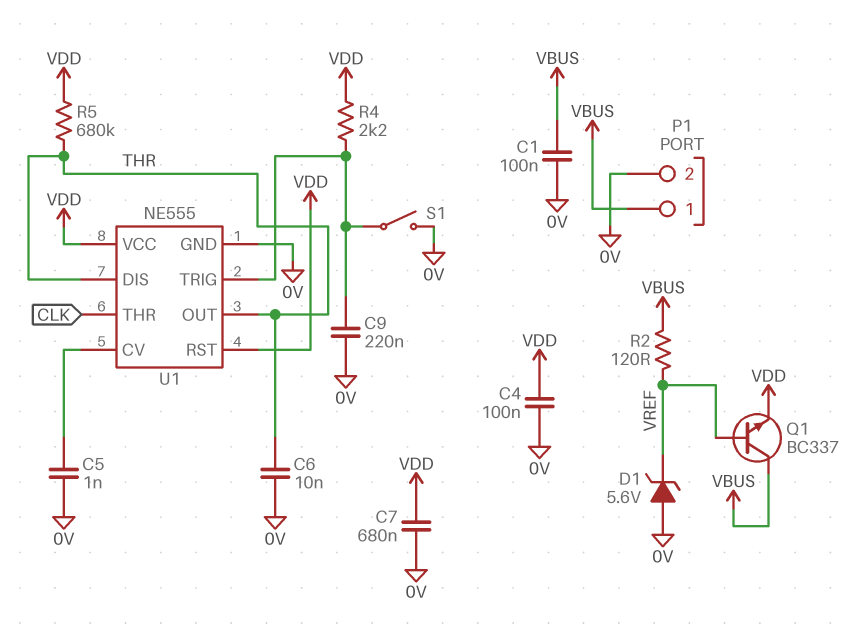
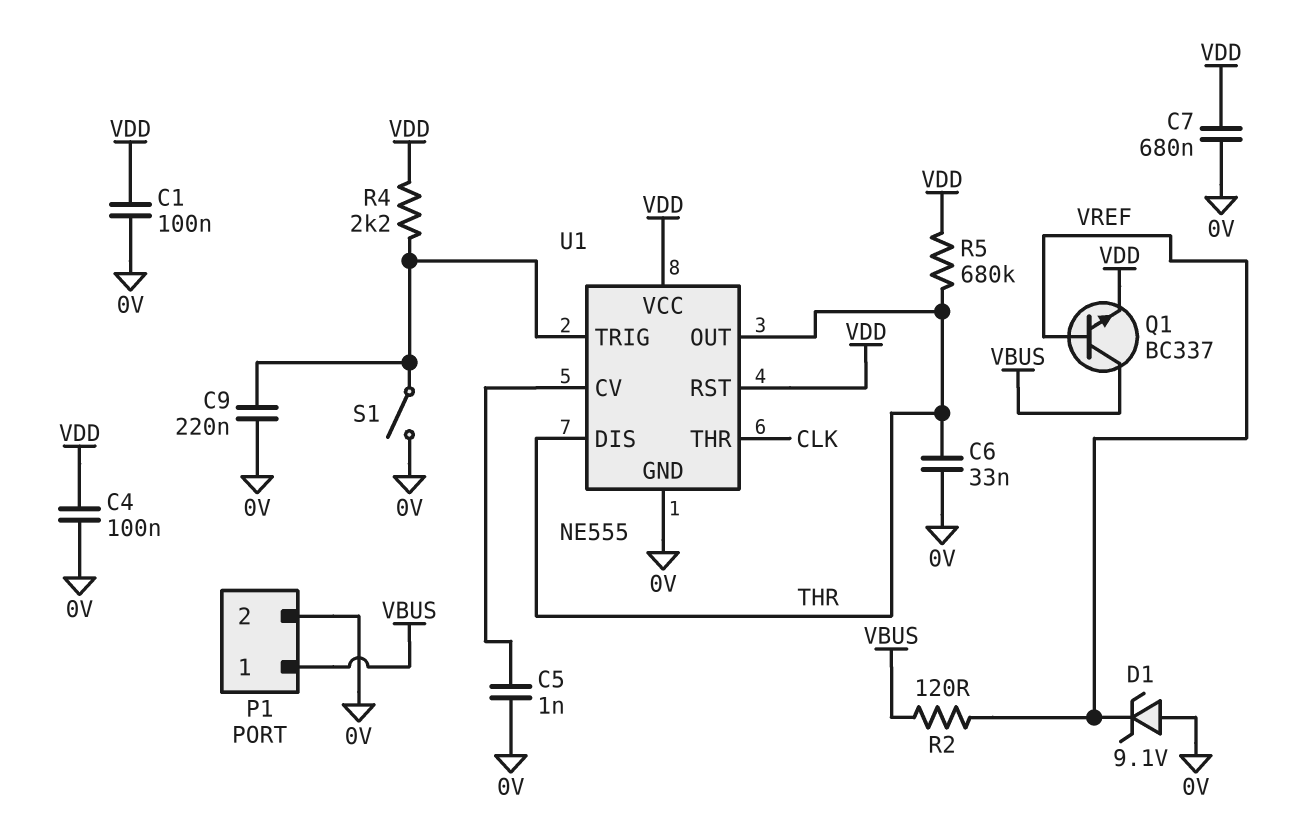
C1: 100nF (0V, VBUS) -> 100nF (0V, VDD)
C6: 10nF (0V, THR) -> 33nF (0V, THR)
D1: zener 5.6V (A 0V, K VREF) -> zener 9.1V (A 0V, K VREF)

